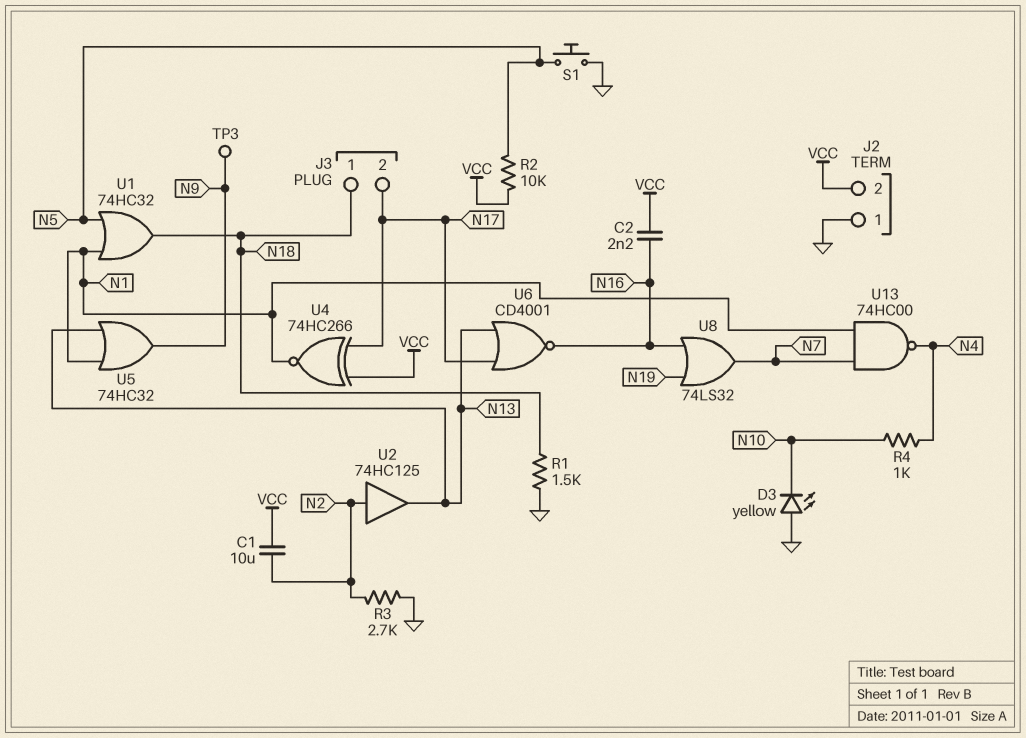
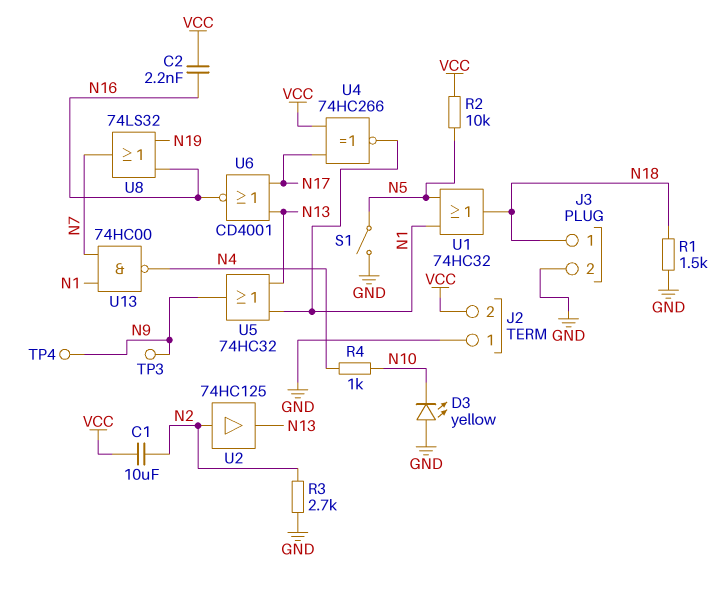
J3 pin 2: N17 -> GND
S1: button (GND, N5) -> switch (GND, N5)
TP4: none -> test point (N9)

